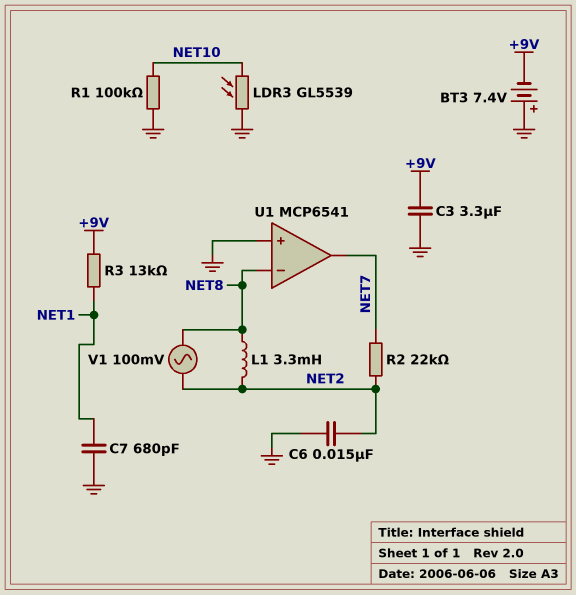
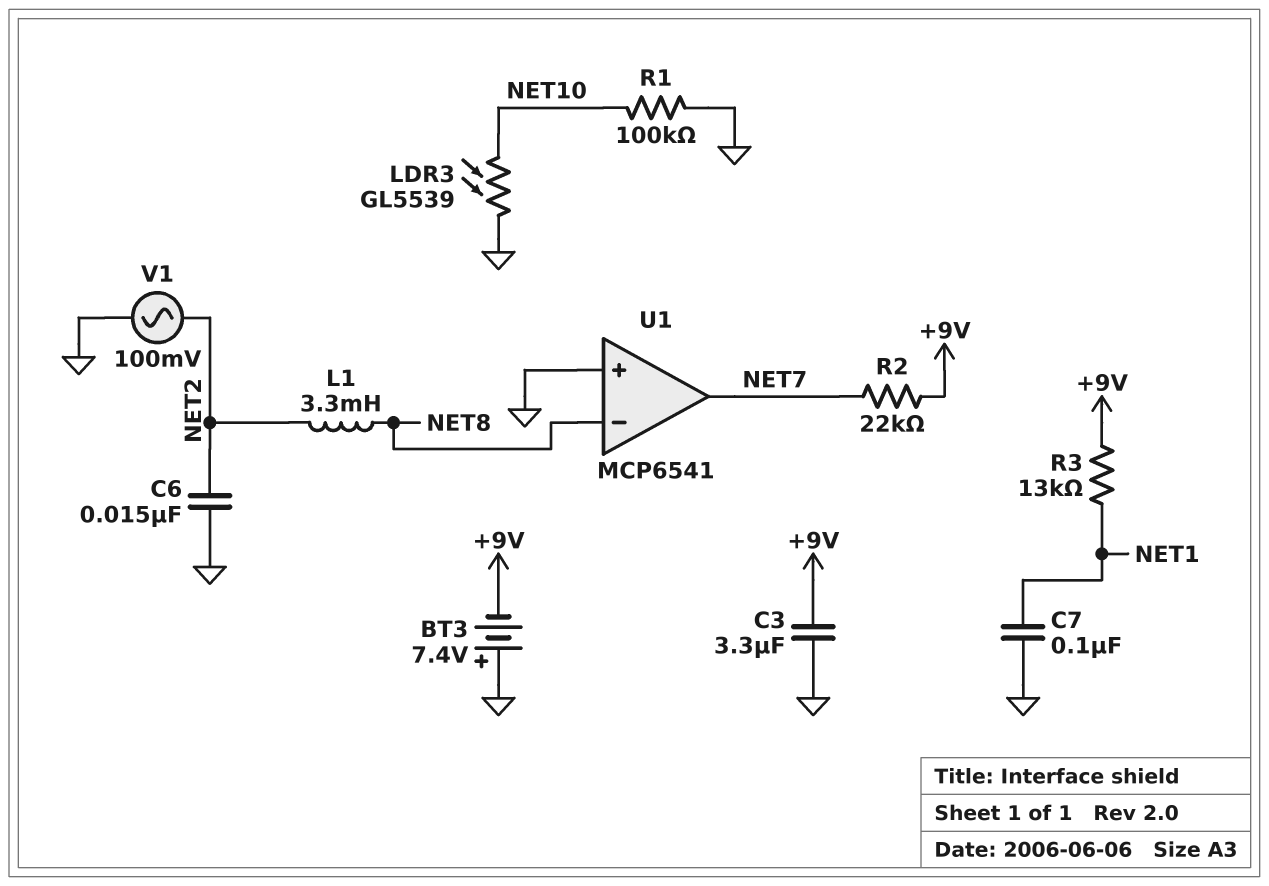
C7: 680pF (GND, NET1) -> 100nF (GND, NET1)
R2: 22k (NET2, NET7) -> 22k (+9V, NET7)
V1: AC 100mV (NET2, NET8) -> AC 100mV (GND, NET2)

